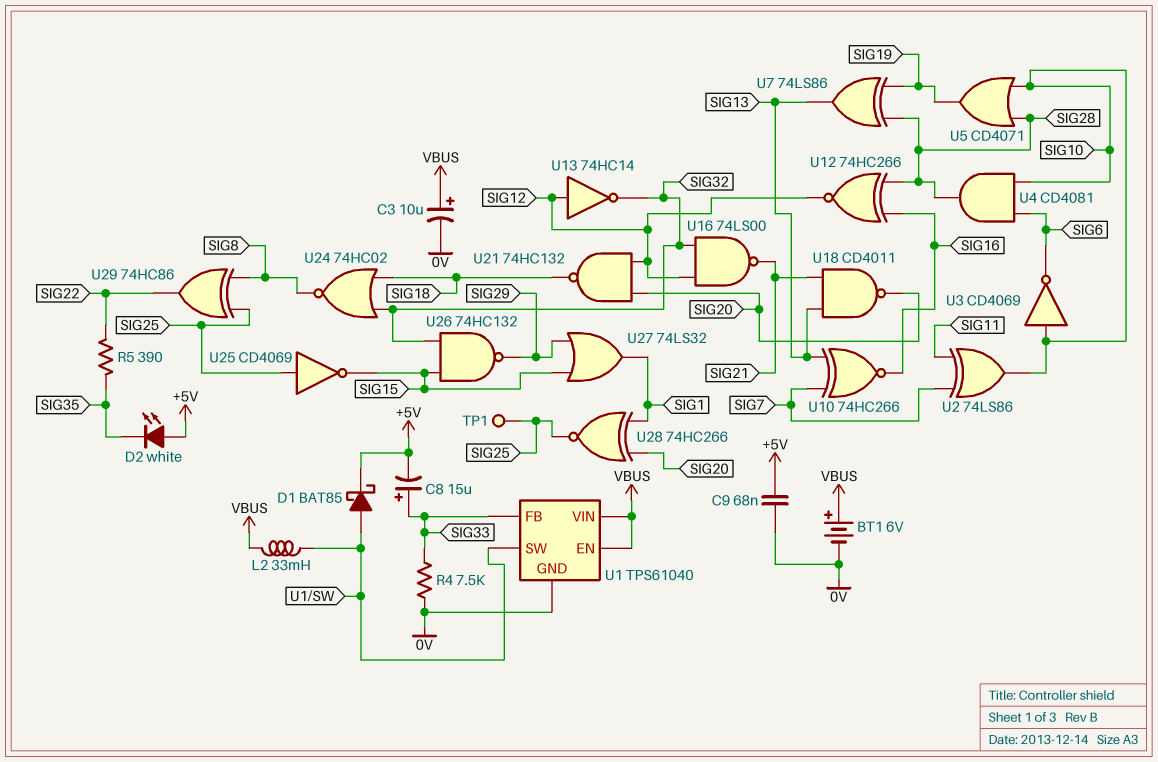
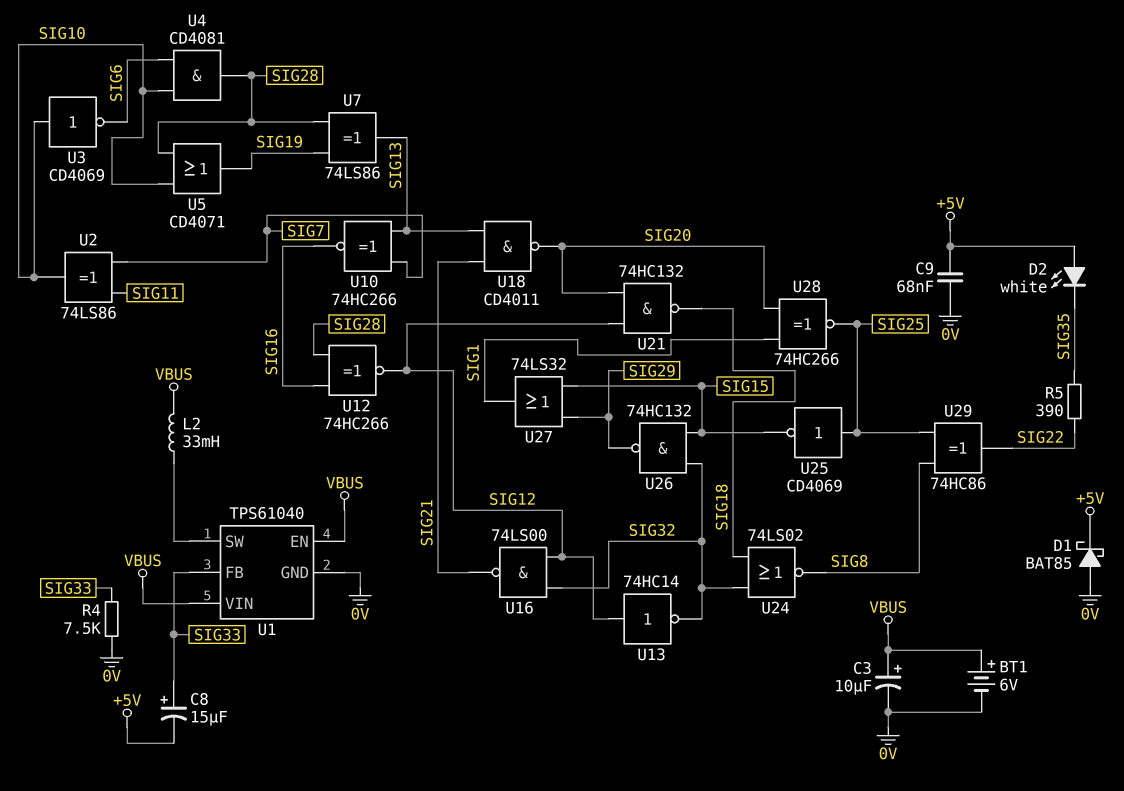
D1: schottky BAT85 (A U1/SW, K +5V) -> schottky BAT85 (A 0V, K +5V)
TP1: test point (SIG25) -> none
U24: NOR 74HC02 (in SIG18, in SIG32, out SIG8) -> NOR 74LS02 (in SIG18, in SIG32, out SIG8)

